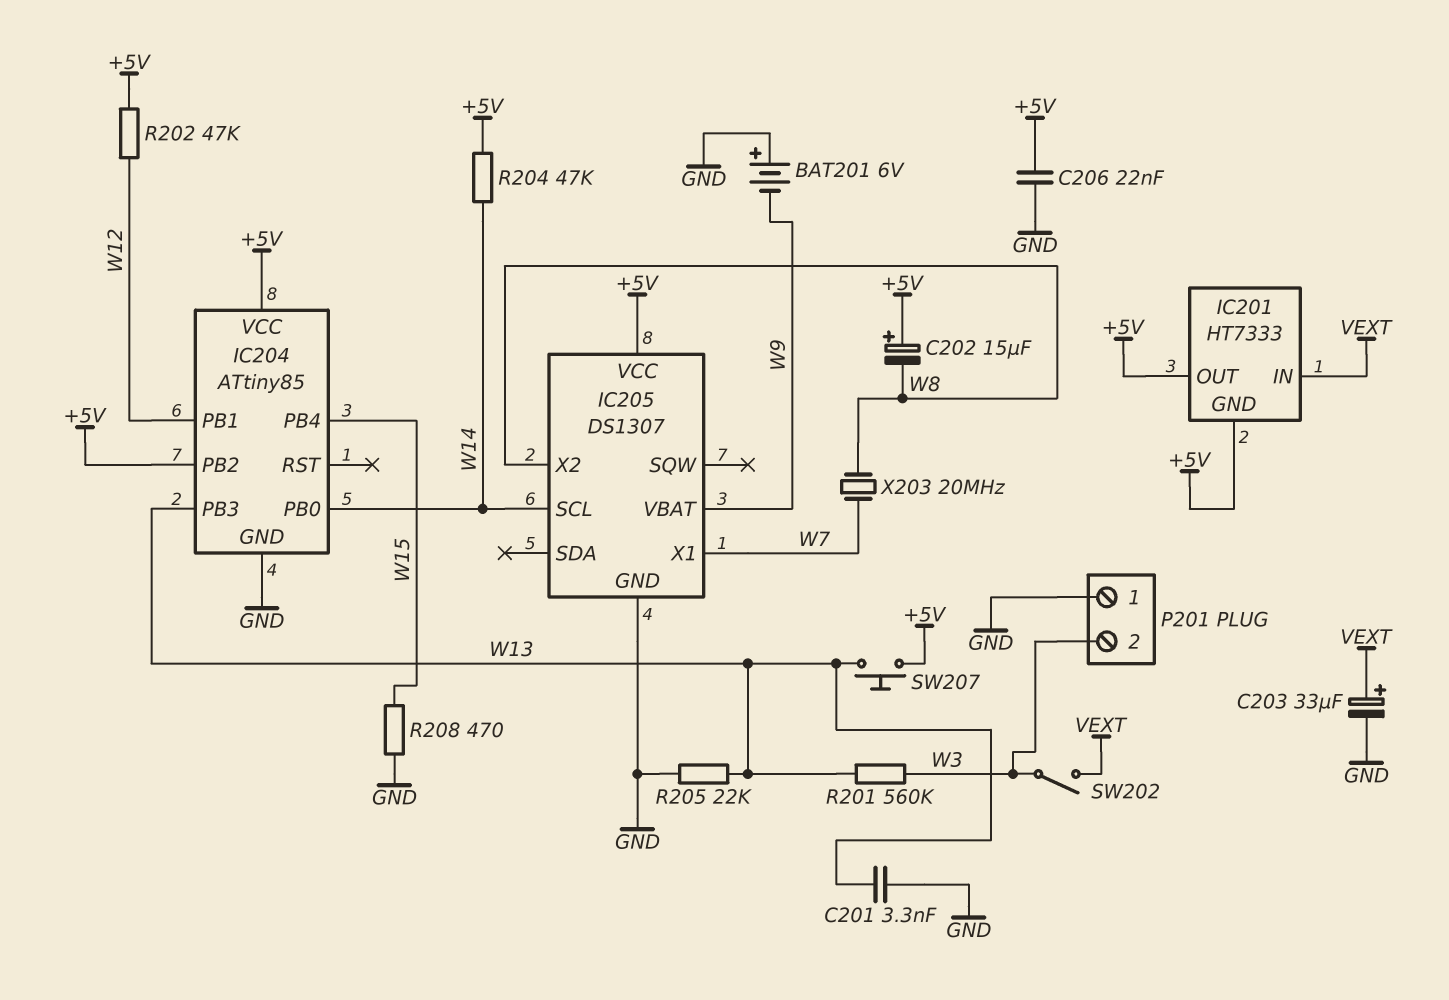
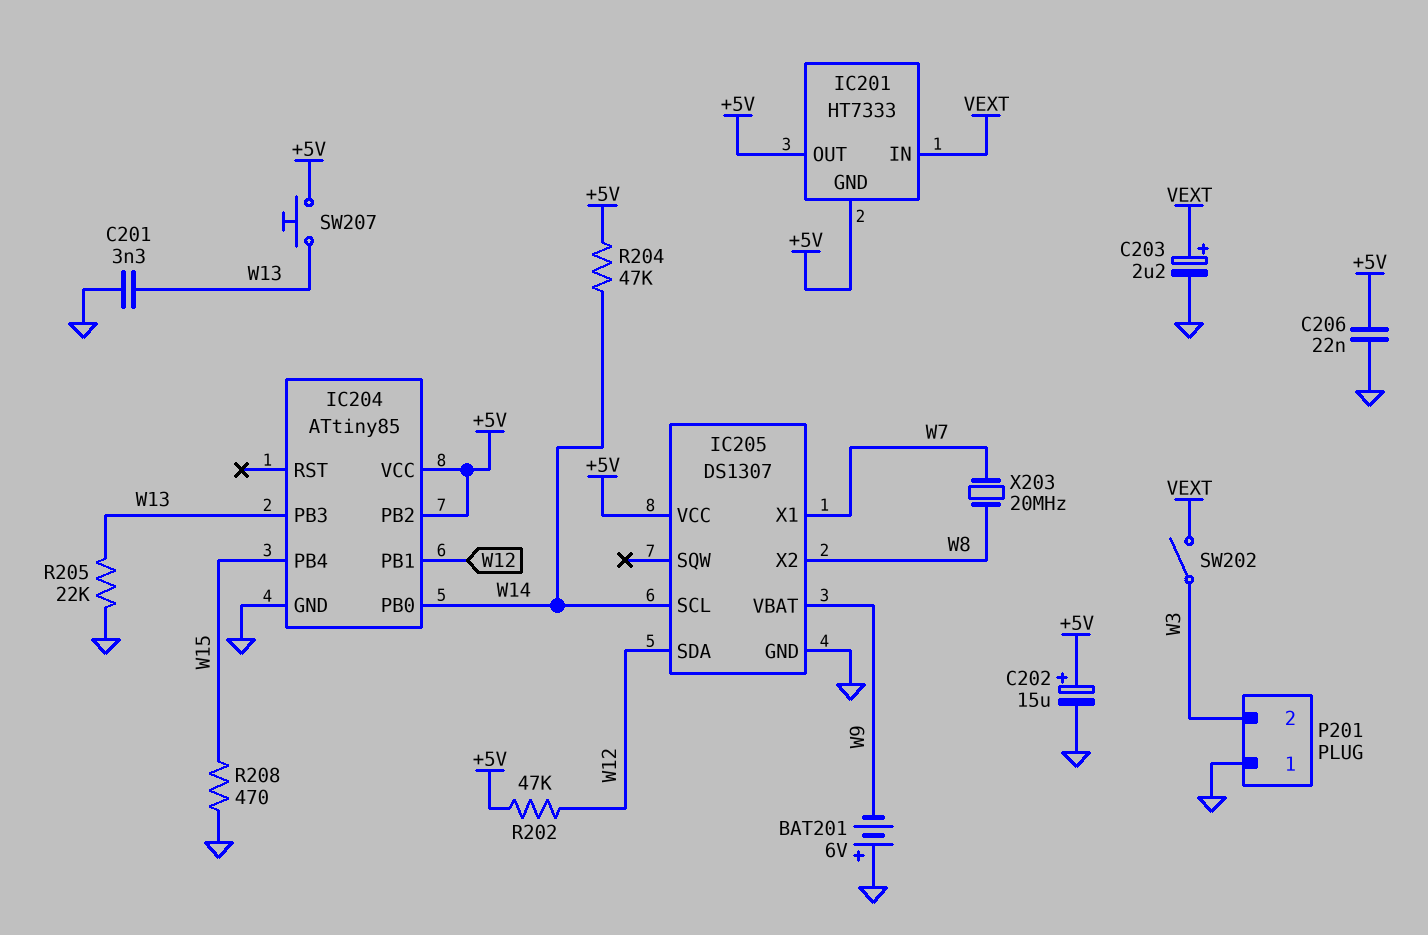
C202: 15uF (plus +5V, minus W8) -> 15uF (plus +5V, minus GND)
C203: 33uF (plus VEXT, minus GND) -> 2.2uF (plus VEXT, minus GND)
IC205 pin SDA: none -> W12
R201: 560k (W3, W13) -> none

